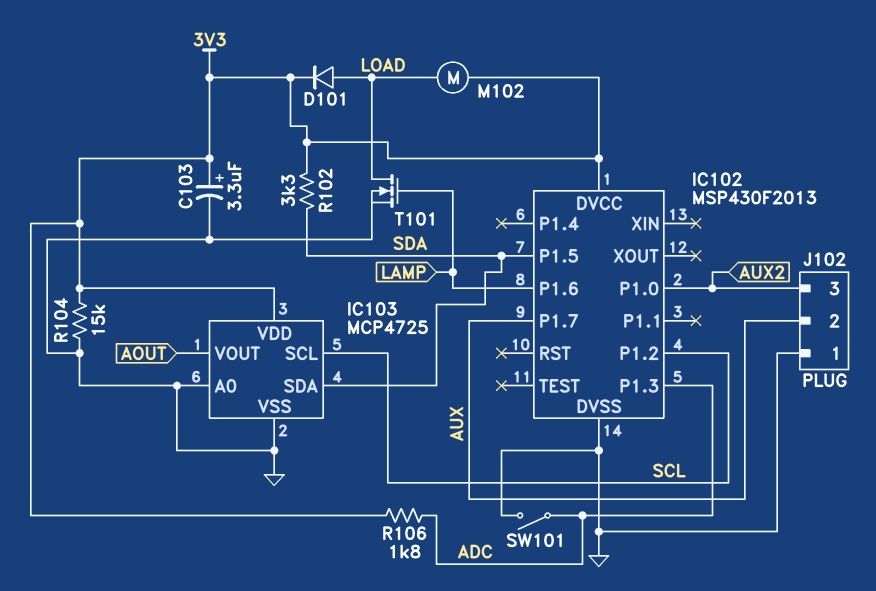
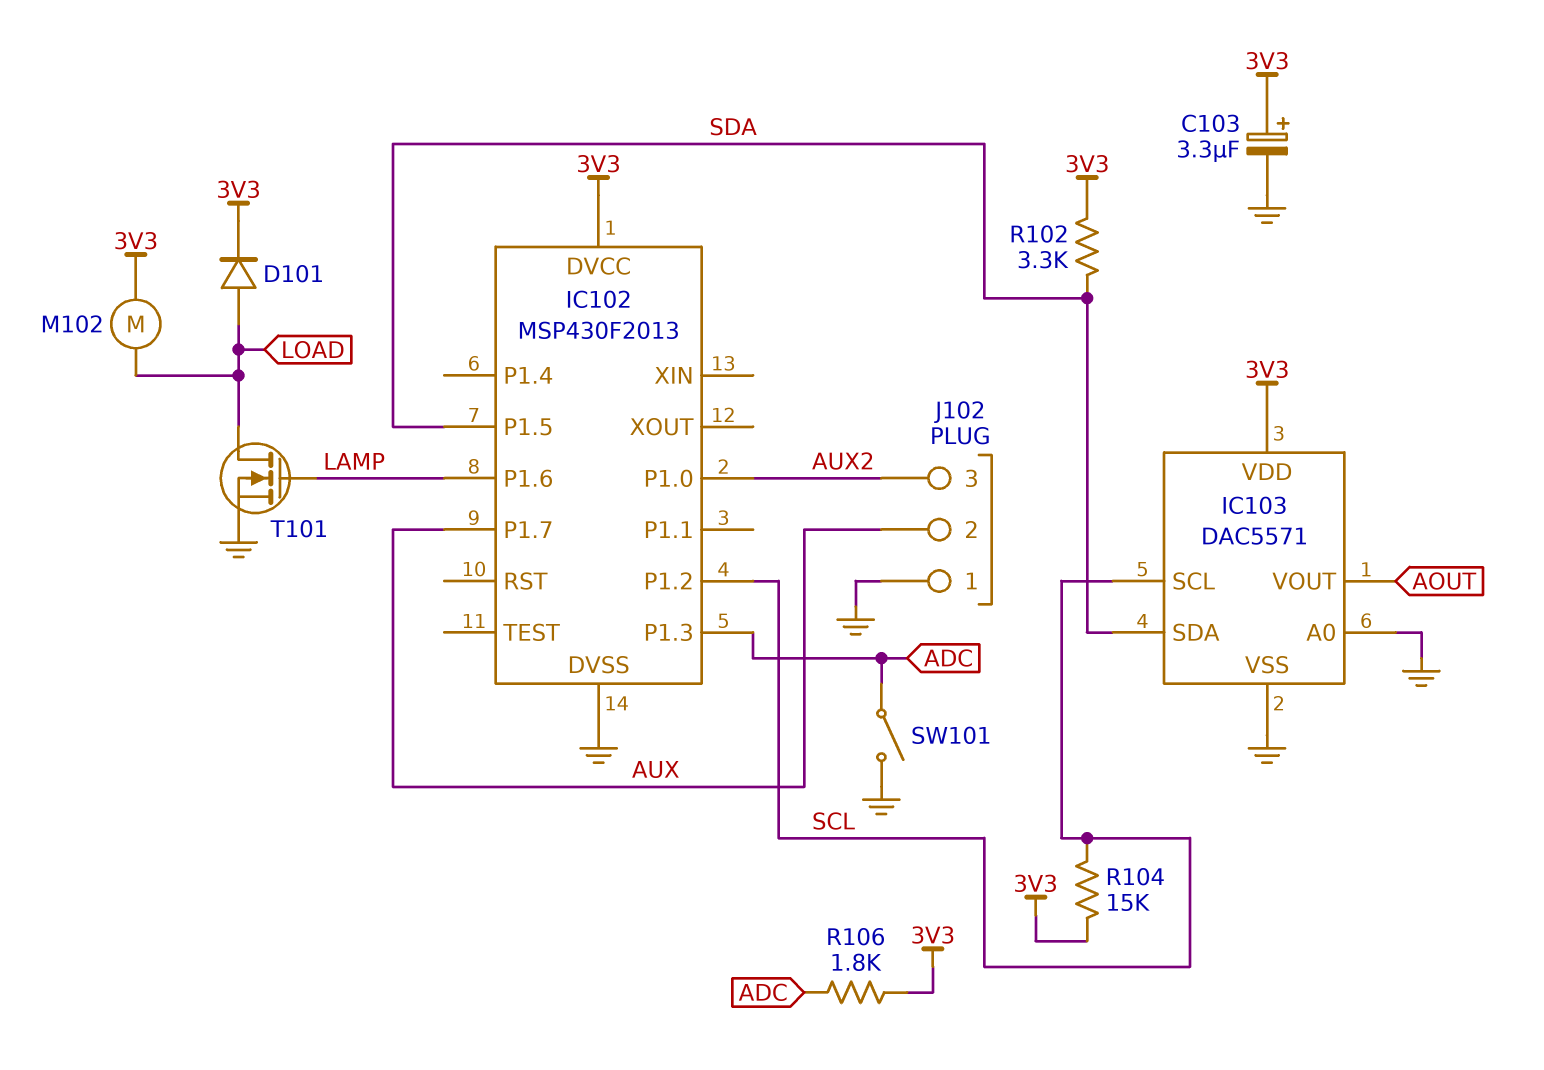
IC103: MCP4725 -> DAC5571
R104: 15k (3V3, GND) -> 15k (3V3, SCL)

